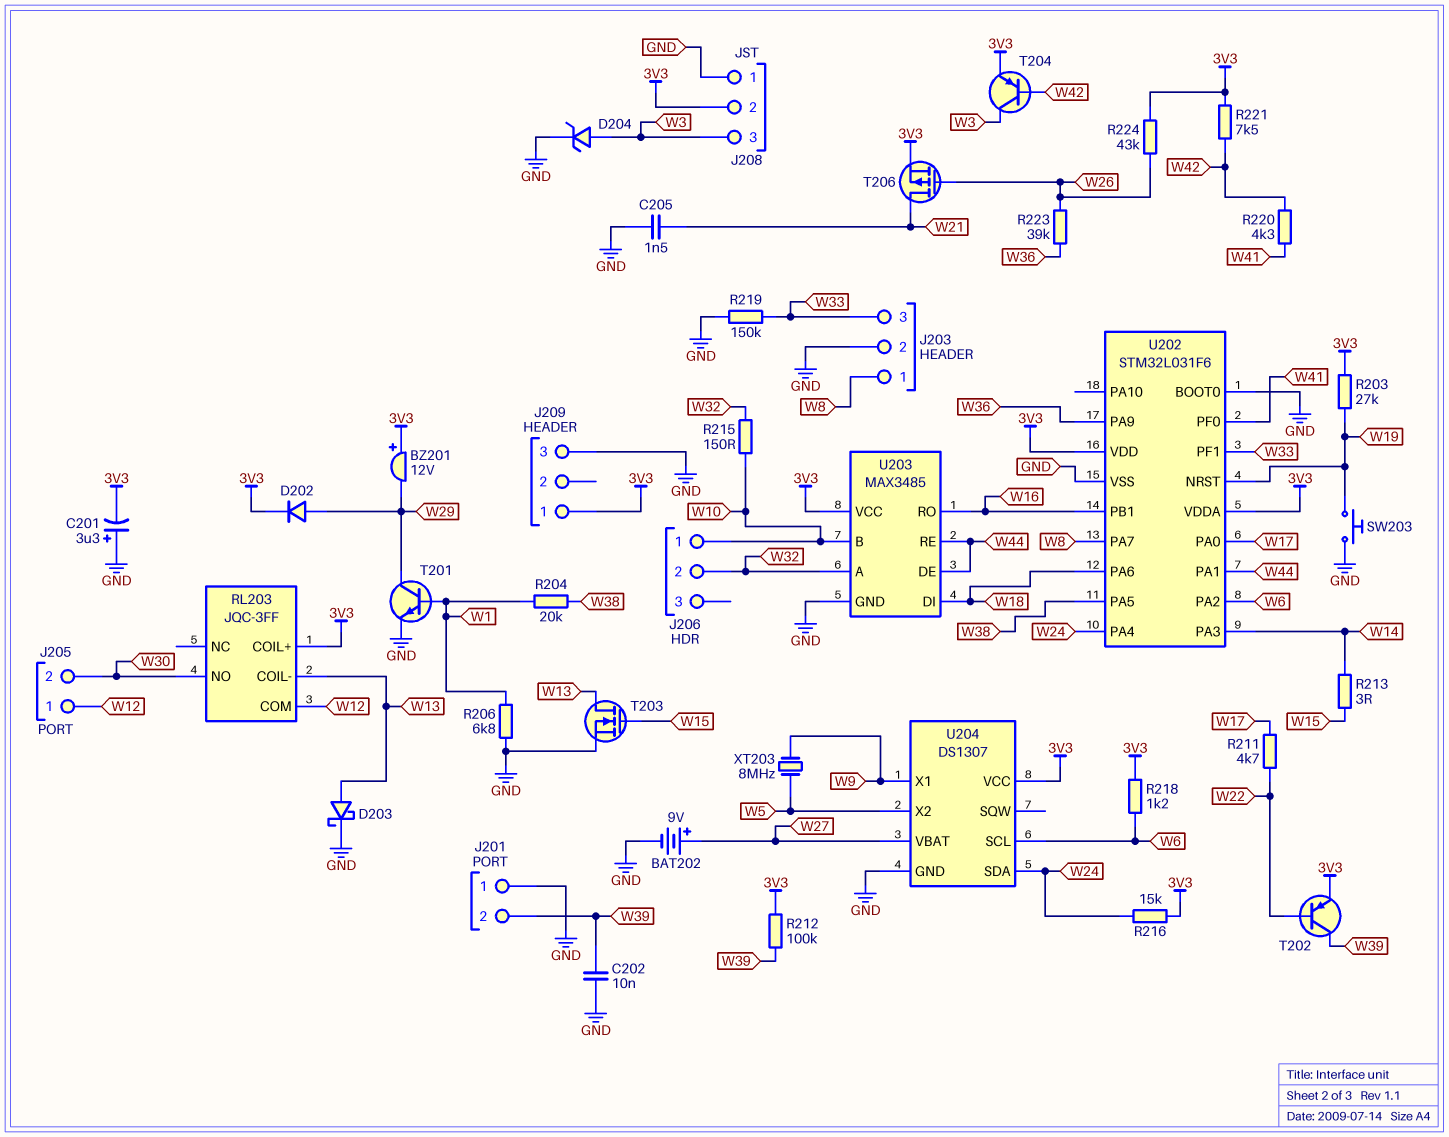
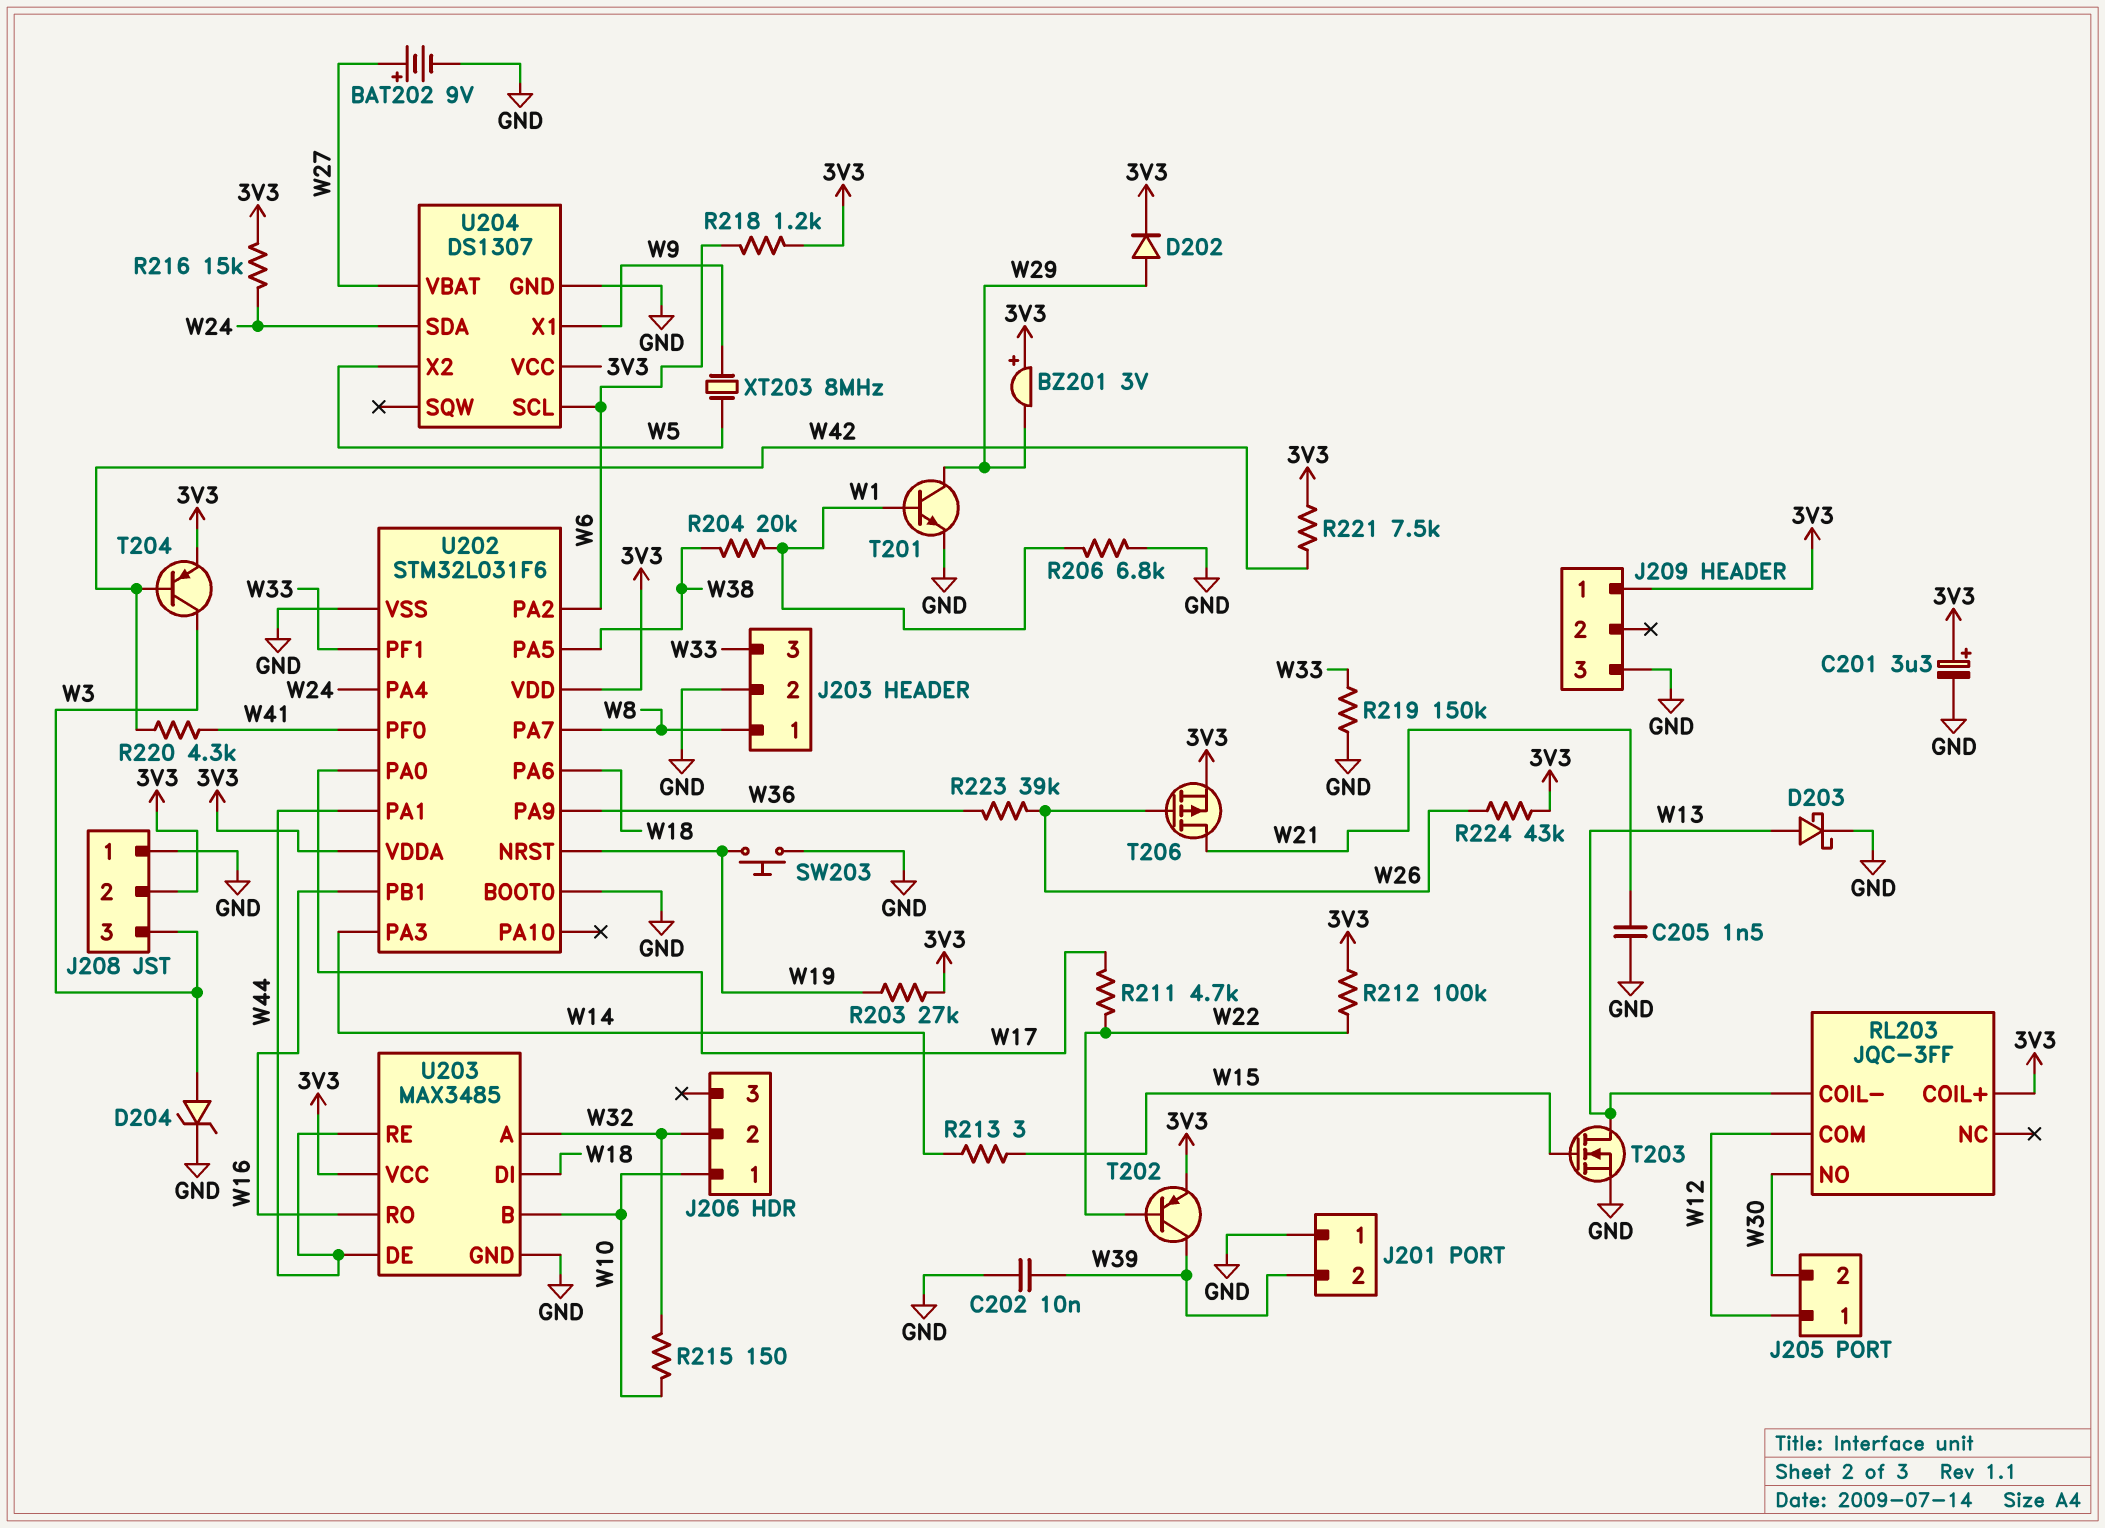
BZ201: buzzer 12V (plus 3V3, minus W29) -> buzzer 3V (plus 3V3, minus W29)
C201: 3.3uF (plus GND, minus 3V3) -> 3.3uF (plus 3V3, minus GND)
R212: 100k (3V3, W39) -> 100k (3V3, W22)

